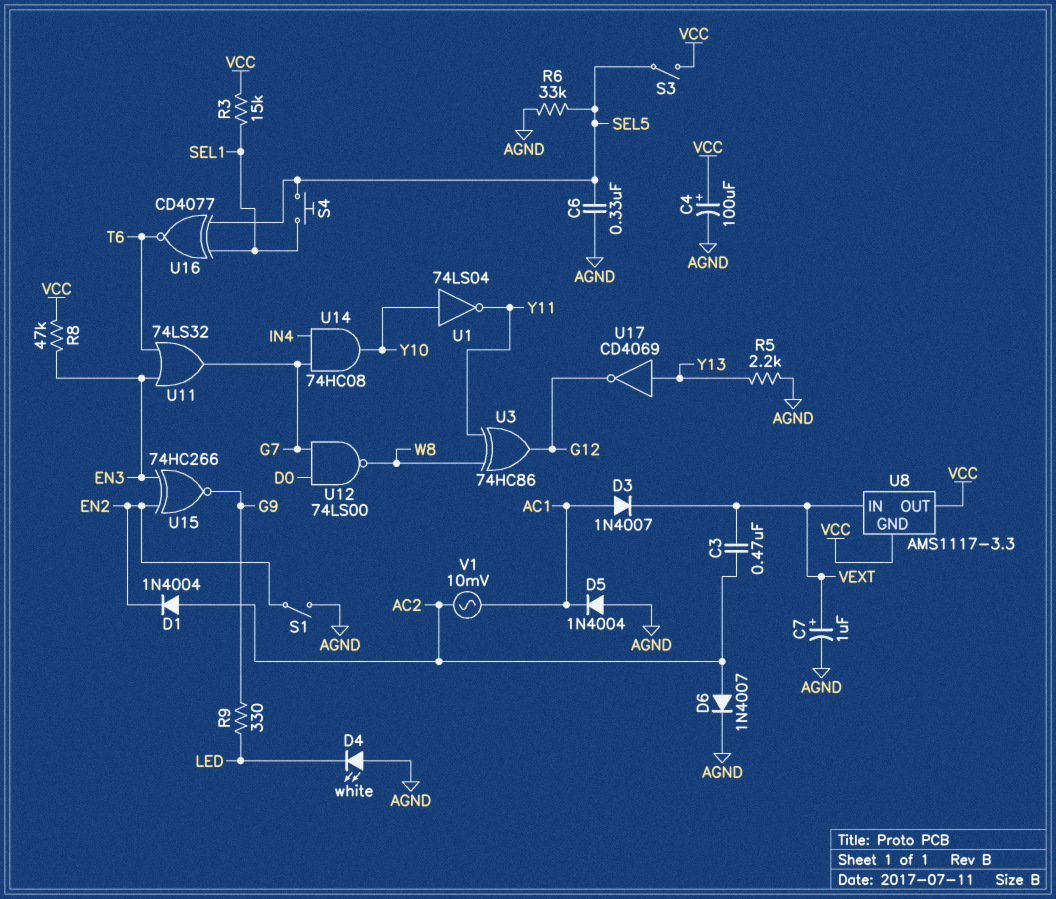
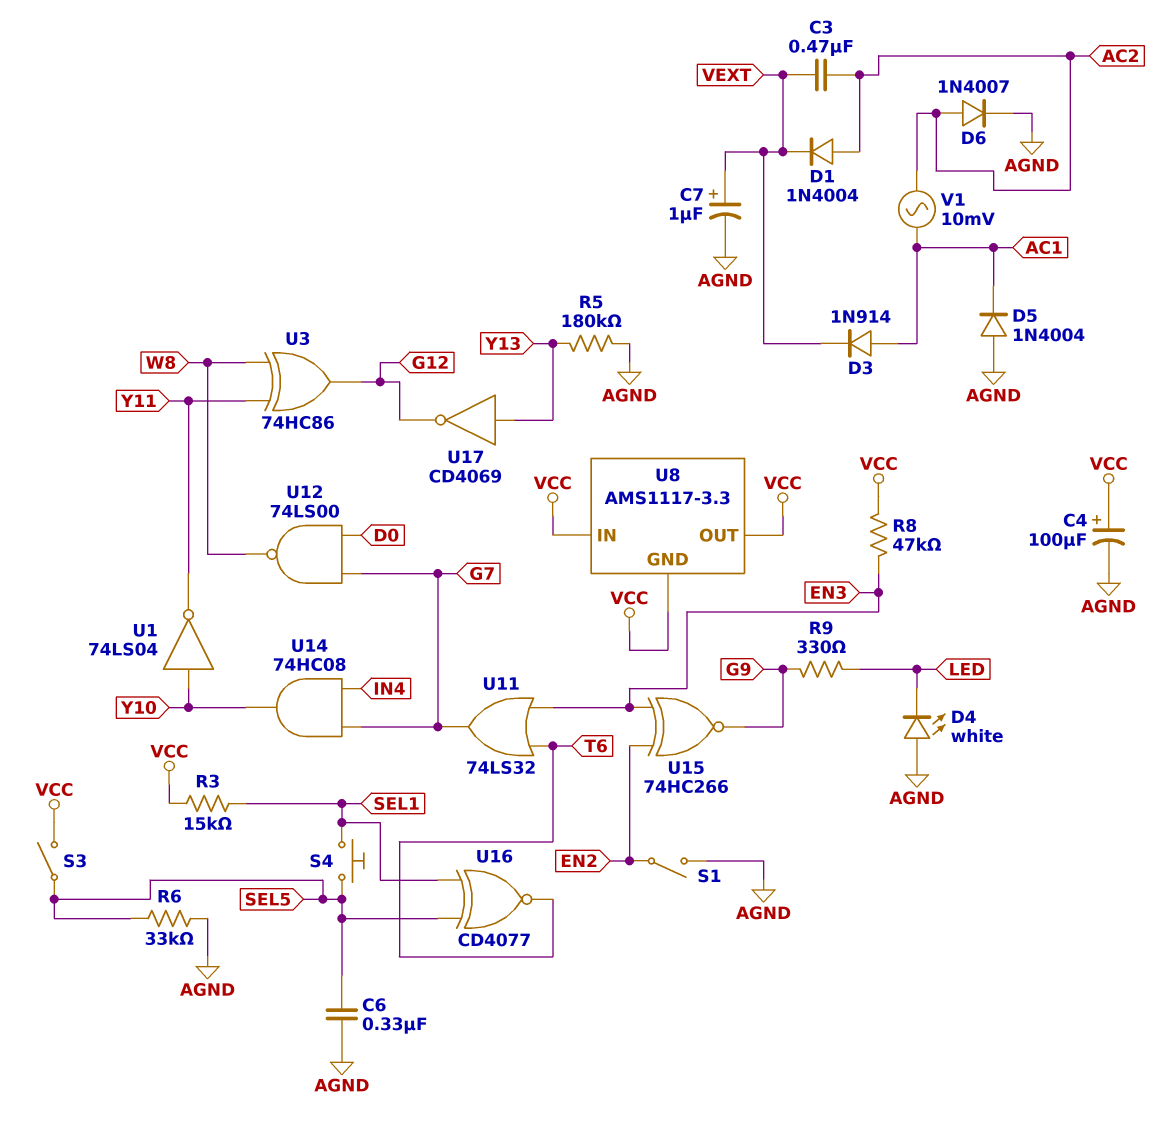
D1: diode 1N4004 (A AC2, K EN2) -> diode 1N4004 (A AC2, K VEXT)
D3: diode 1N4007 (A AC1, K VEXT) -> diode 1N914 (A AC1, K VEXT)
R5: 2.2k (AGND, Y13) -> 180k (AGND, Y13)
U8 pin IN: VEXT -> VCC

